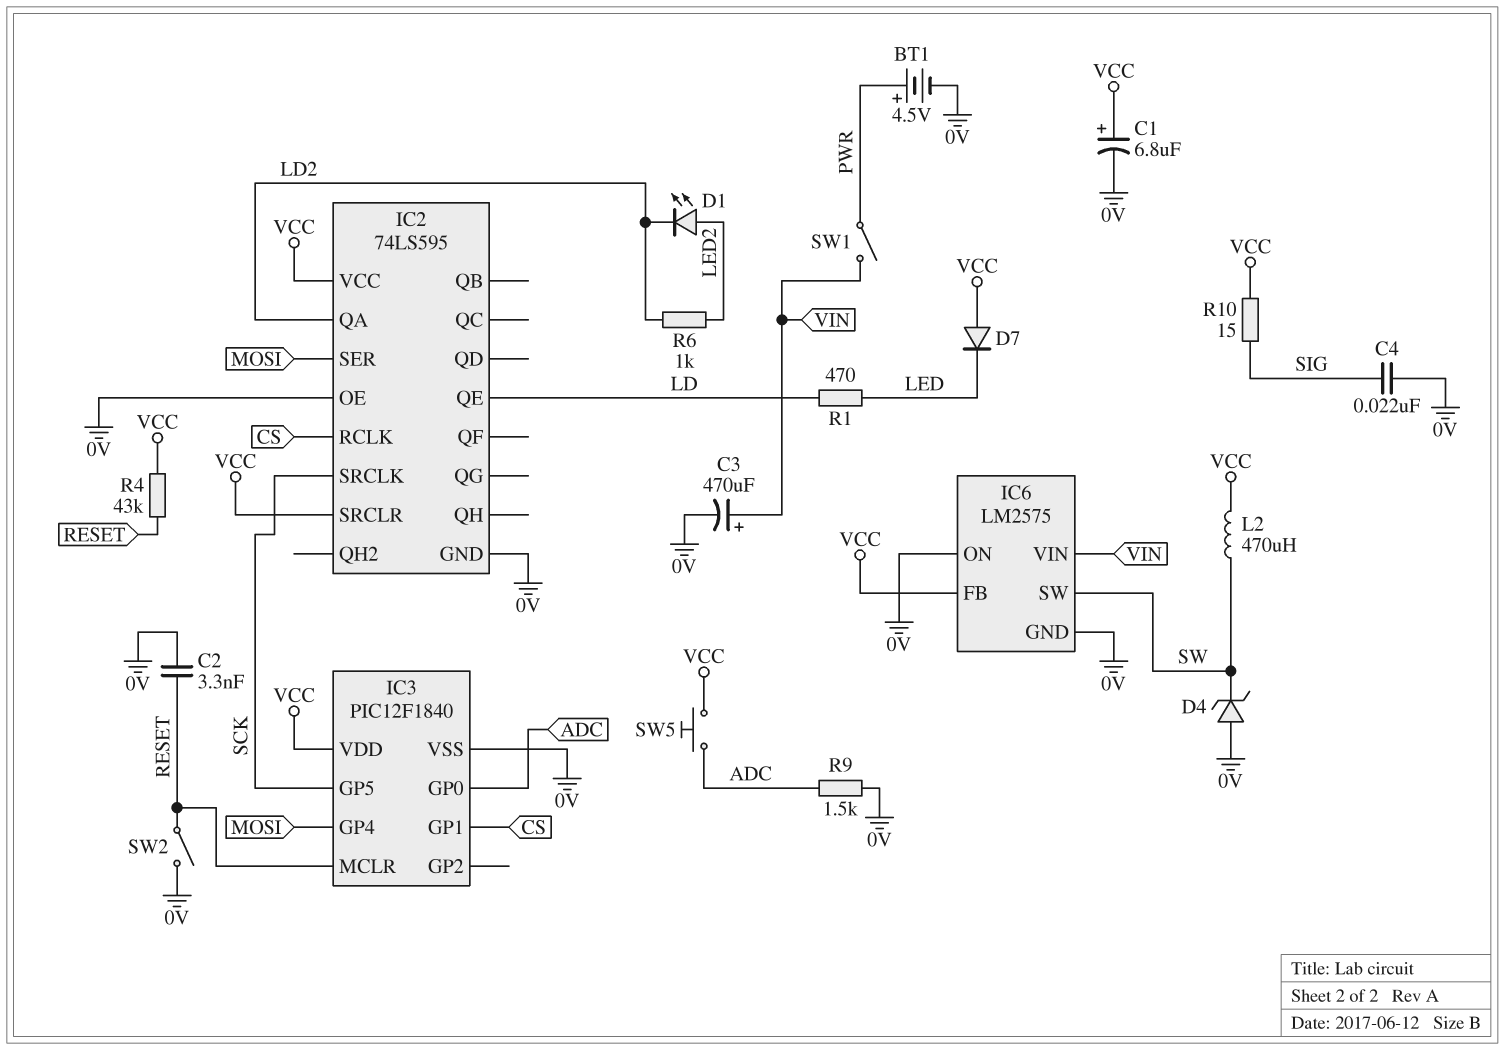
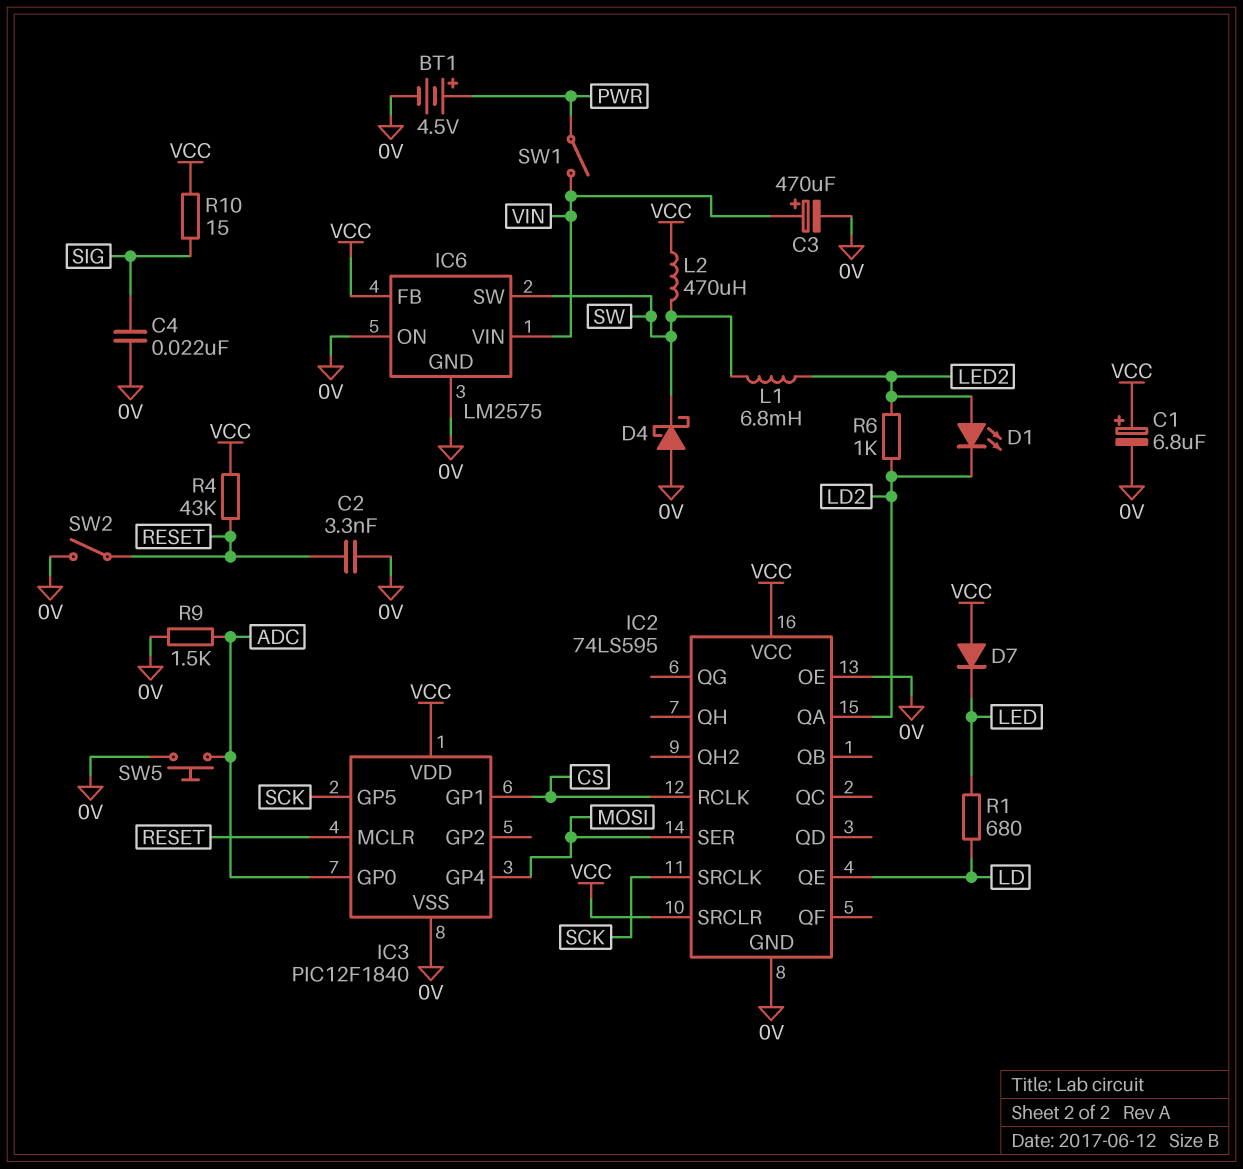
D4: zener (A 0V, K SW) -> schottky (A 0V, K SW)
L1: none -> 6.8mH (LED2, SW)
R1: 470 (LD, LED) -> 680 (LD, LED)
SW5: button (ADC, VCC) -> button (0V, ADC)

